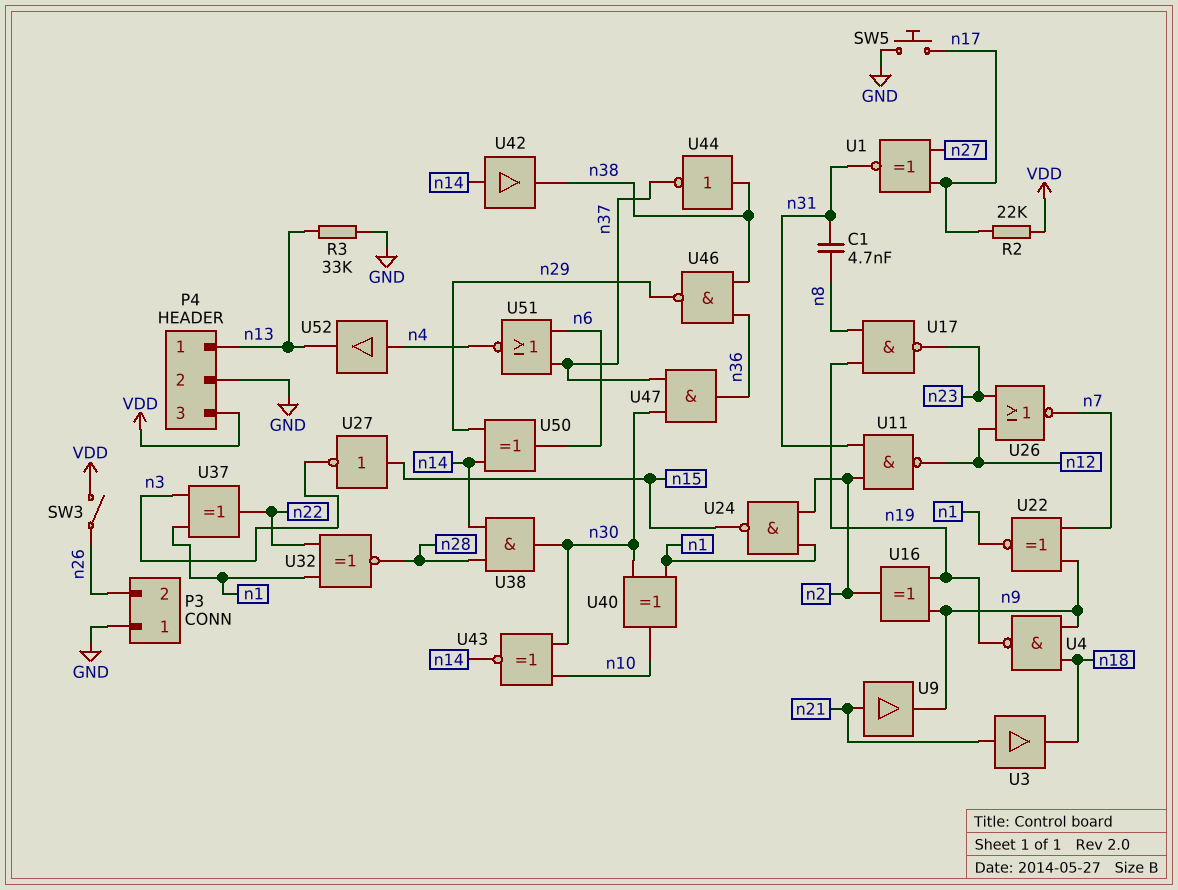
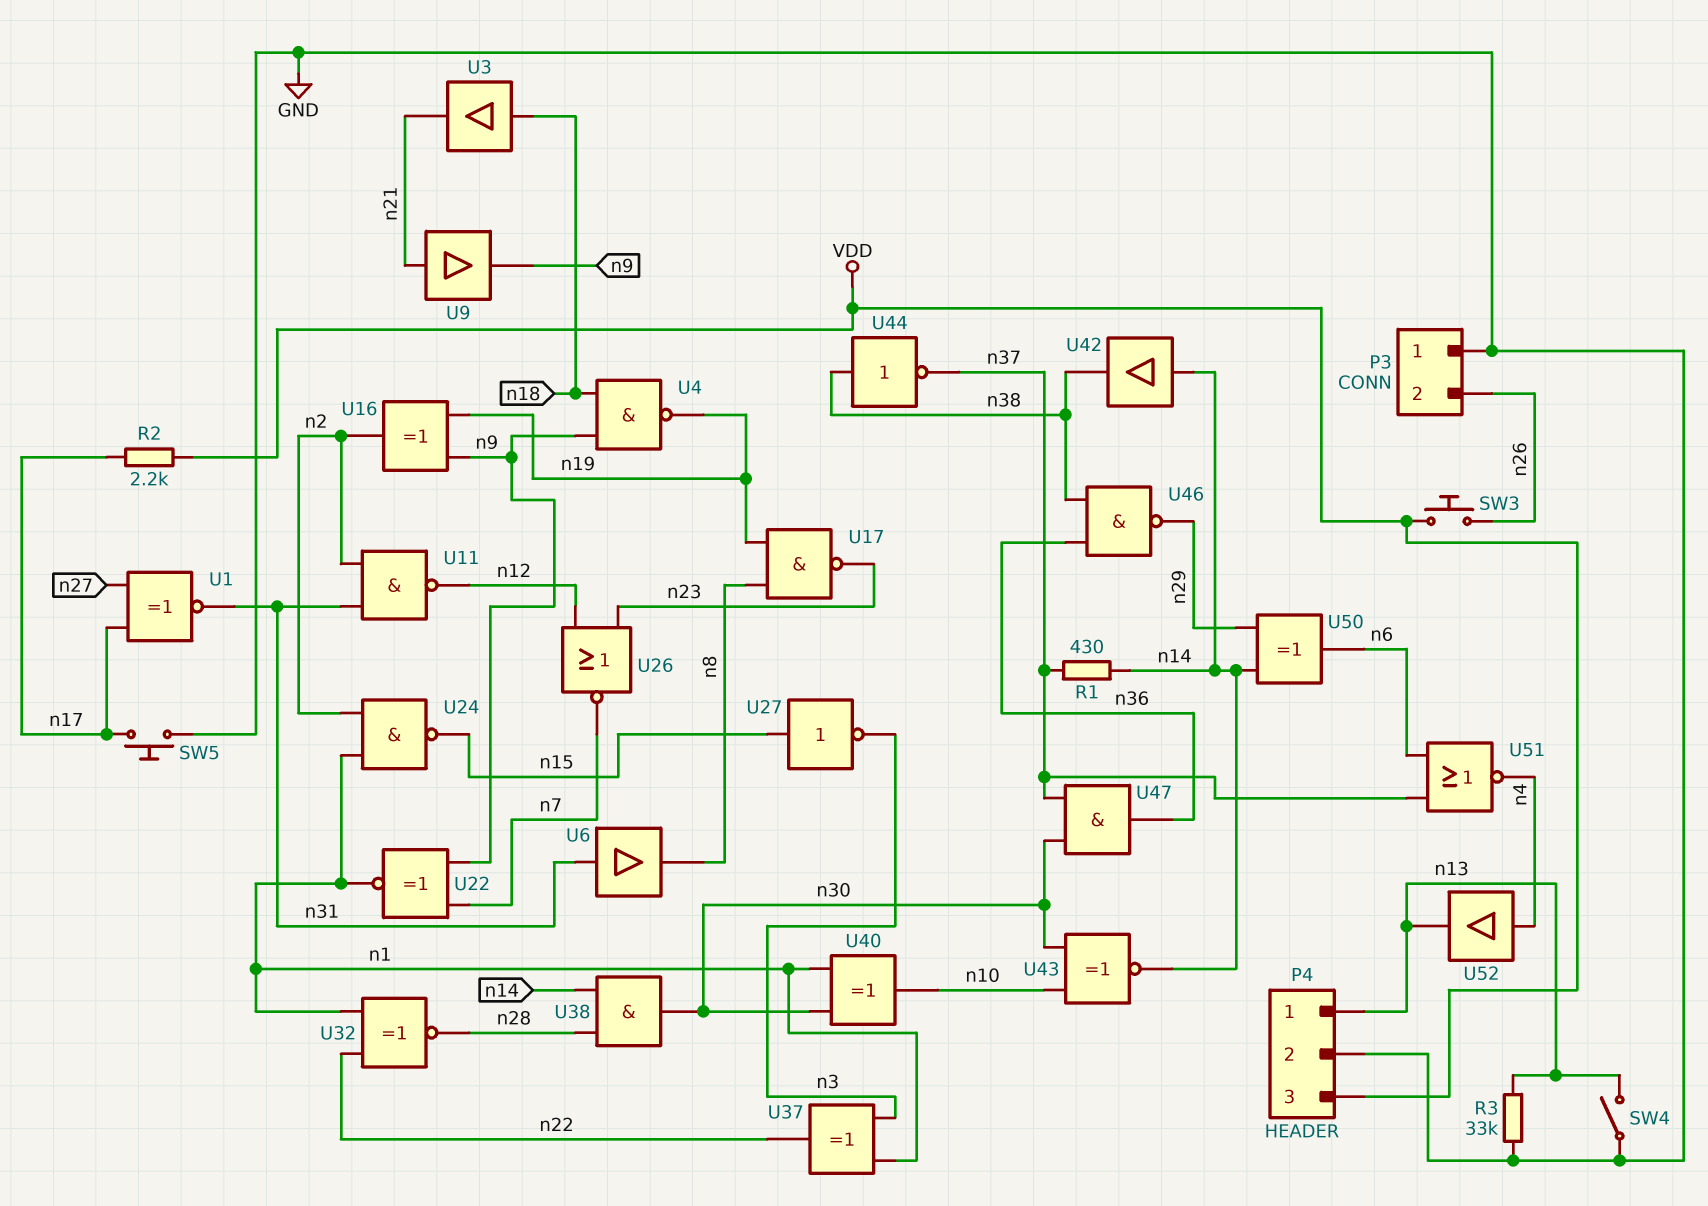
C1: 4.7nF (n8, n31) -> none
R1: none -> 430 (n14, n37)
R2: 22k (VDD, n17) -> 2.2k (VDD, n17)
SW3: switch (VDD, n26) -> button (VDD, n26)
SW4: none -> switch (GND, n13)
U3: buffer (in n21, out n18) -> buffer (in n18, out n21)
U6: none -> buffer (in n31, out n8)

